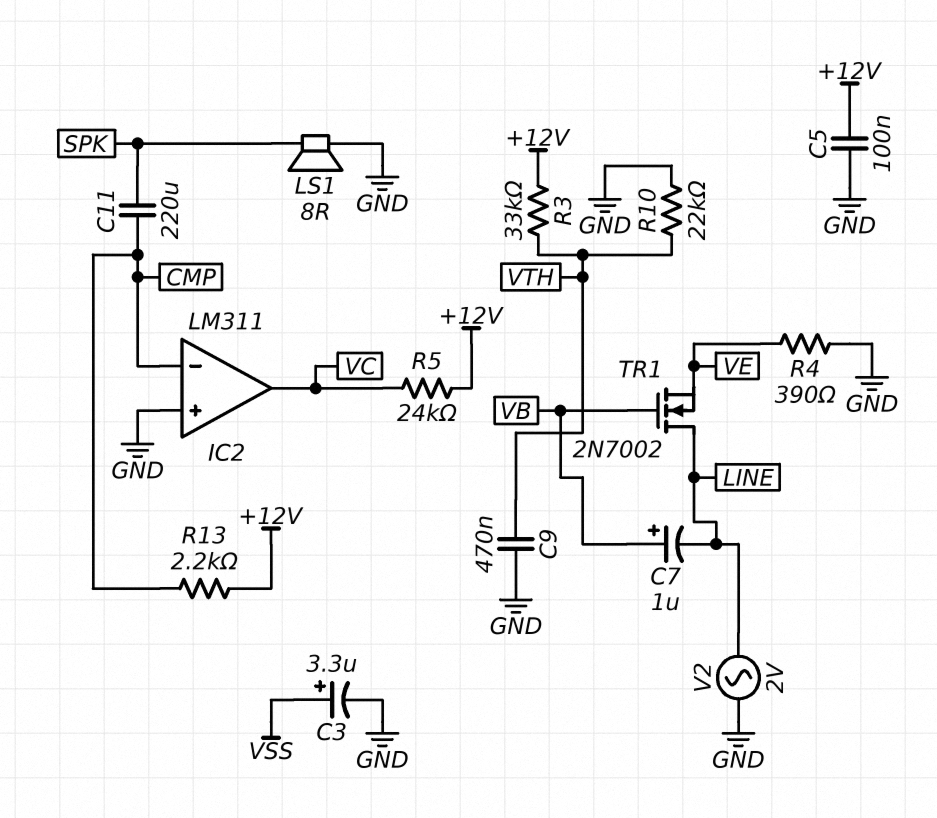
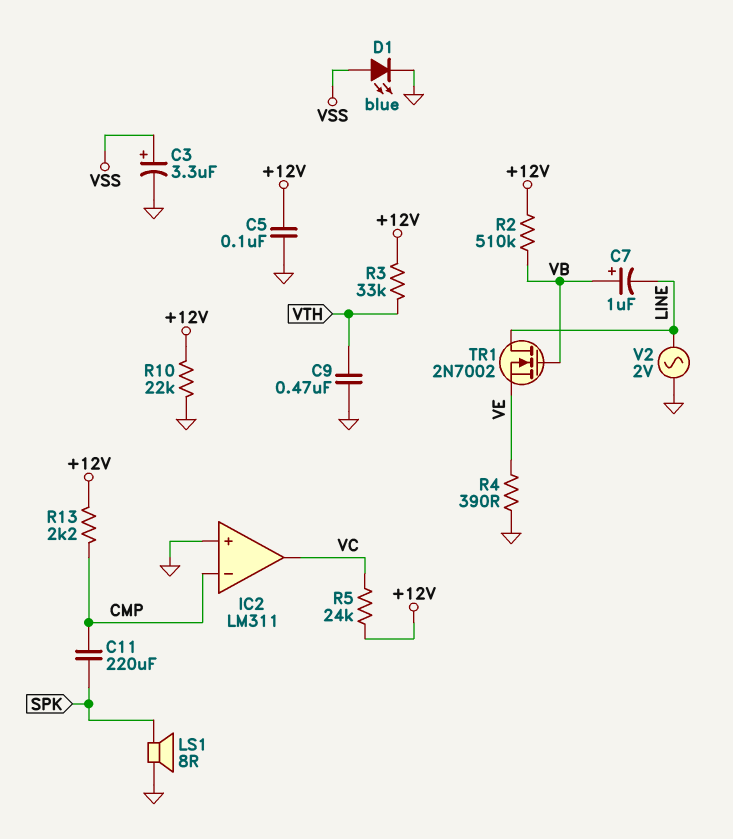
D1: none -> LED blue (A VSS, K GND)
R2: none -> 510k (+12V, VB)
R10: 22k (GND, VTH) -> 22k (+12V, GND)

